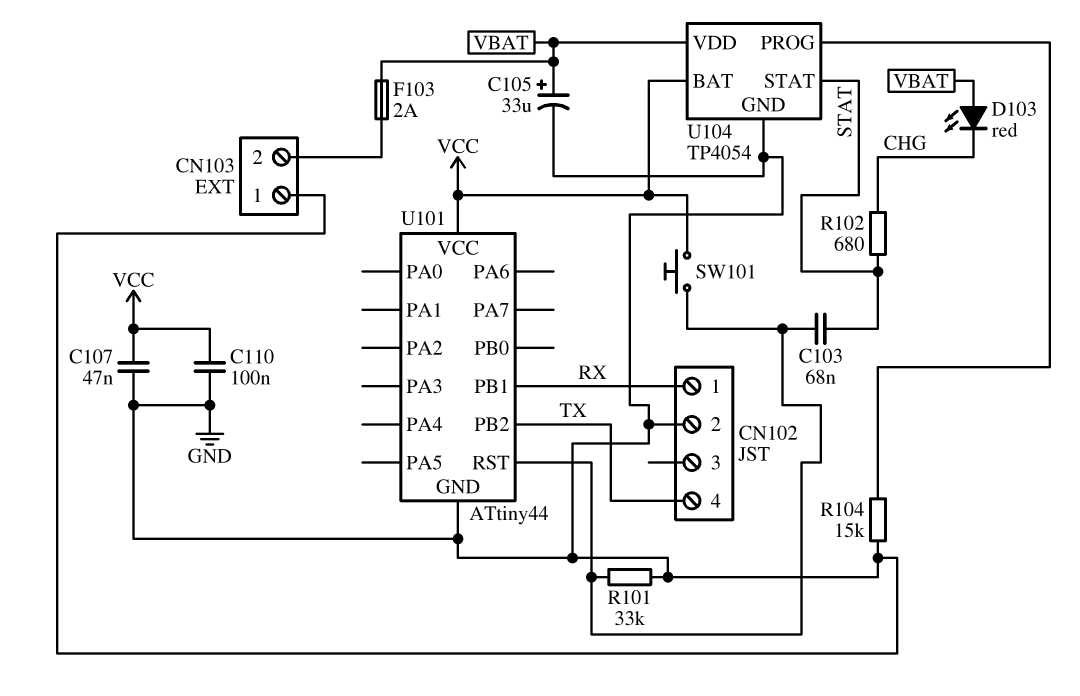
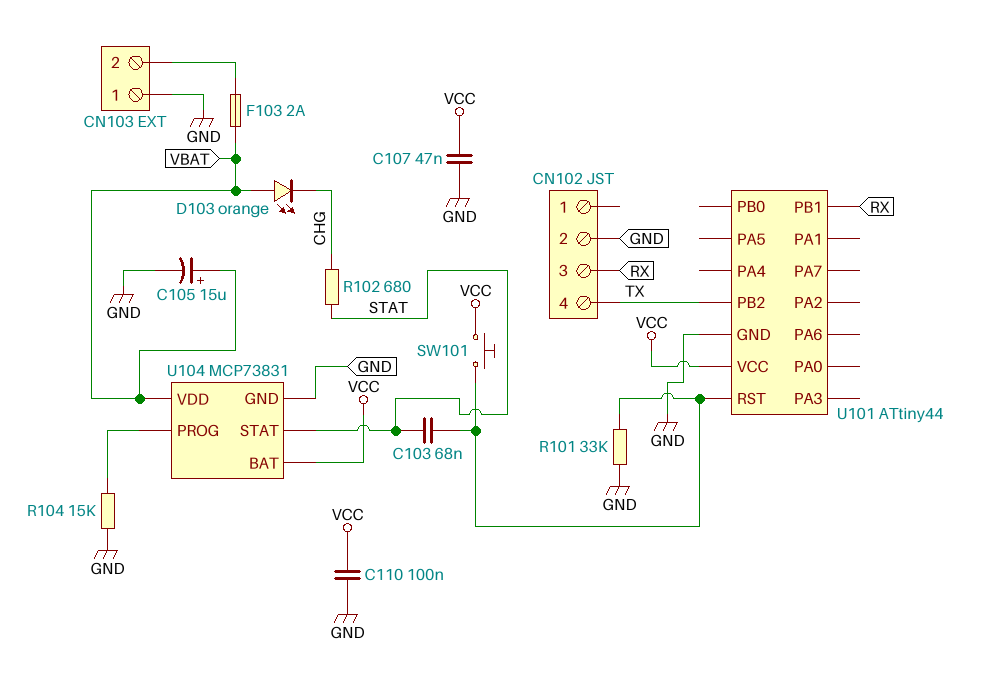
C105: 33uF (plus VBAT, minus GND) -> 15uF (plus VBAT, minus GND)
CN102 pin 1: RX -> none
CN102 pin 3: none -> RX
D103: LED red (A VBAT, K CHG) -> LED orange (A VBAT, K CHG)
U104: TP4054 -> MCP73831

